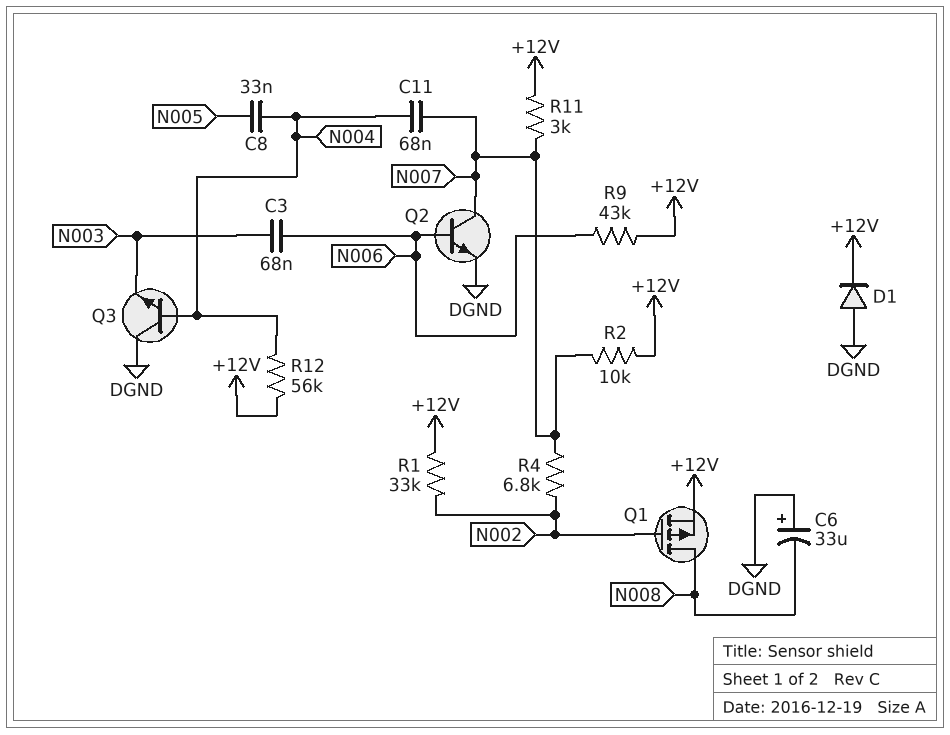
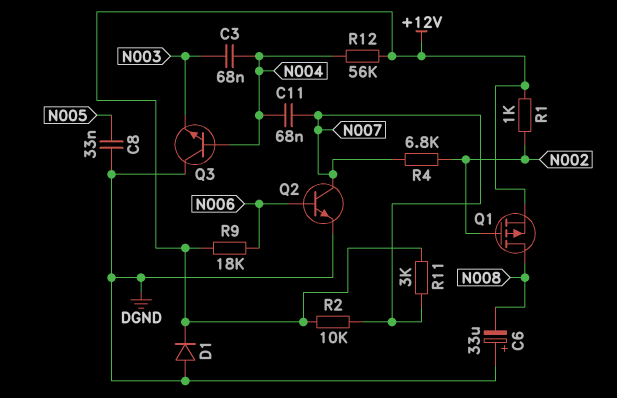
C3: 68nF (N003, N006) -> 68nF (N003, N004)
C8: 33nF (N004, N005) -> 33nF (DGND, N005)
R1: 33k (+12V, N002) -> 1k (+12V, N002)
R9: 43k (+12V, N006) -> 18k (+12V, N006)

